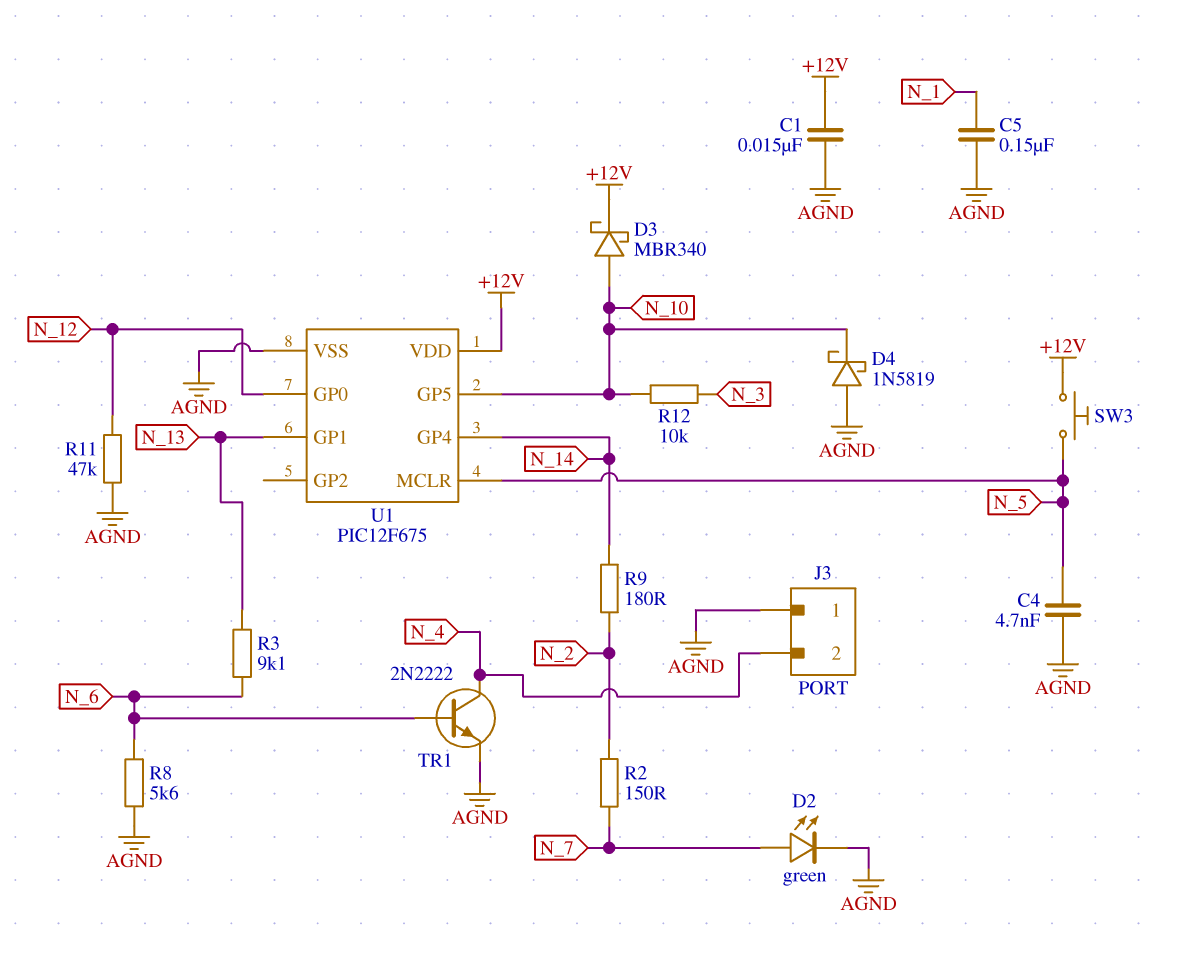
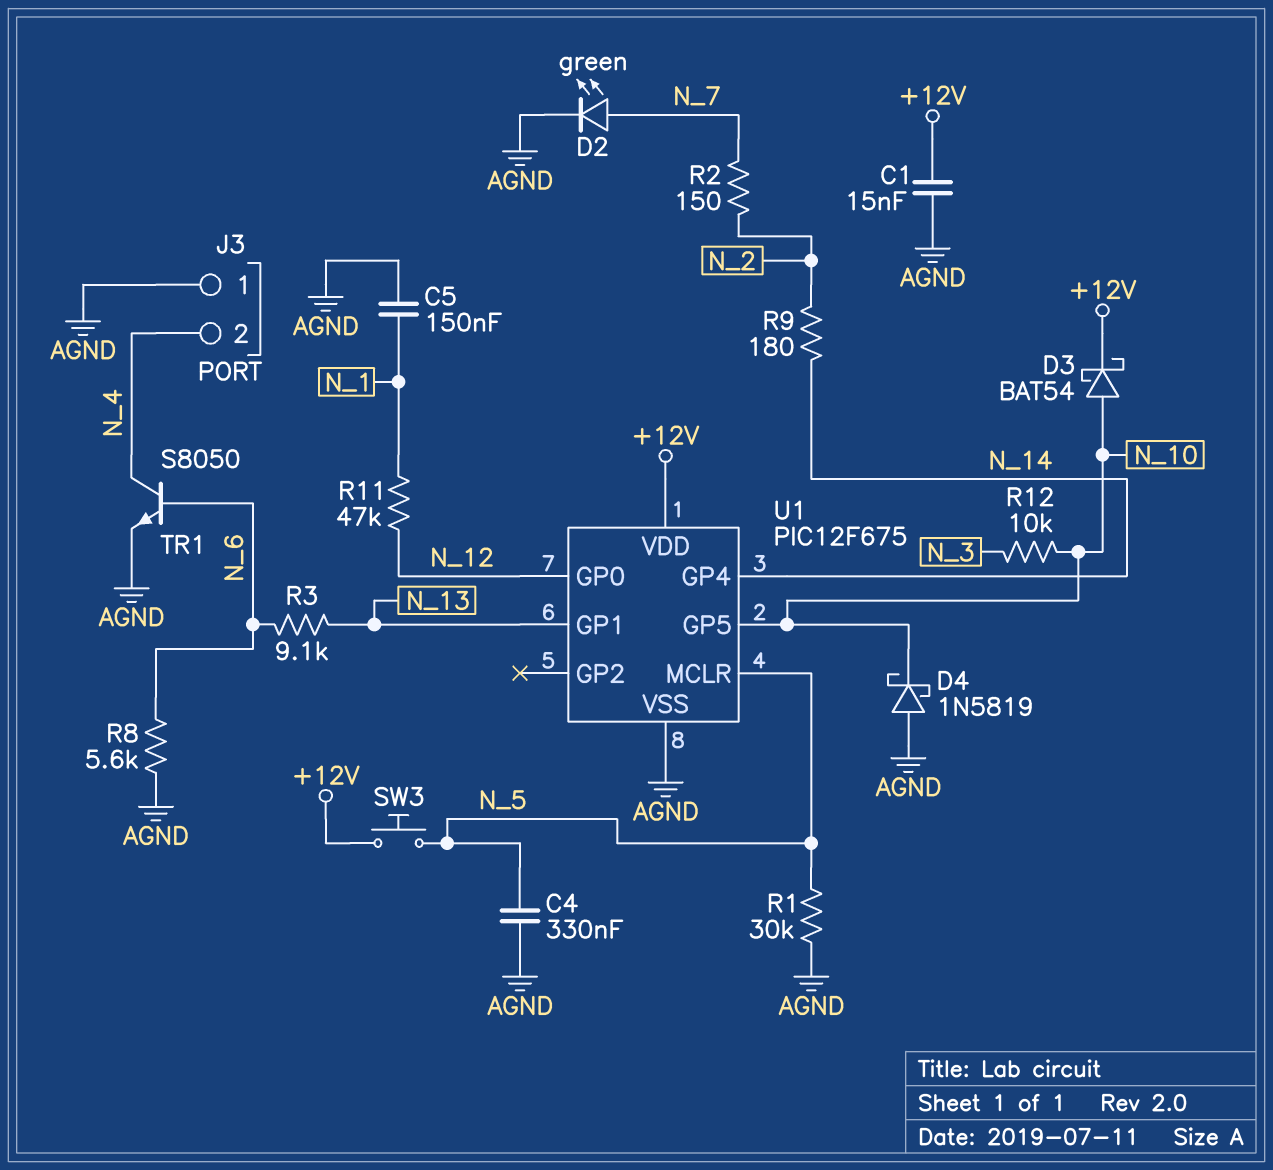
C4: 4.7nF (AGND, N_5) -> 330nF (AGND, N_5)
D3: schottky MBR340 (A N_10, K +12V) -> schottky BAT54 (A N_10, K +12V)
R1: none -> 30k (AGND, N_5)
R11: 47k (AGND, N_12) -> 47k (N_1, N_12)
TR1: NPN 2N2222 (B N_6, C N_4, E AGND) -> NPN S8050 (B N_6, C N_4, E AGND)

